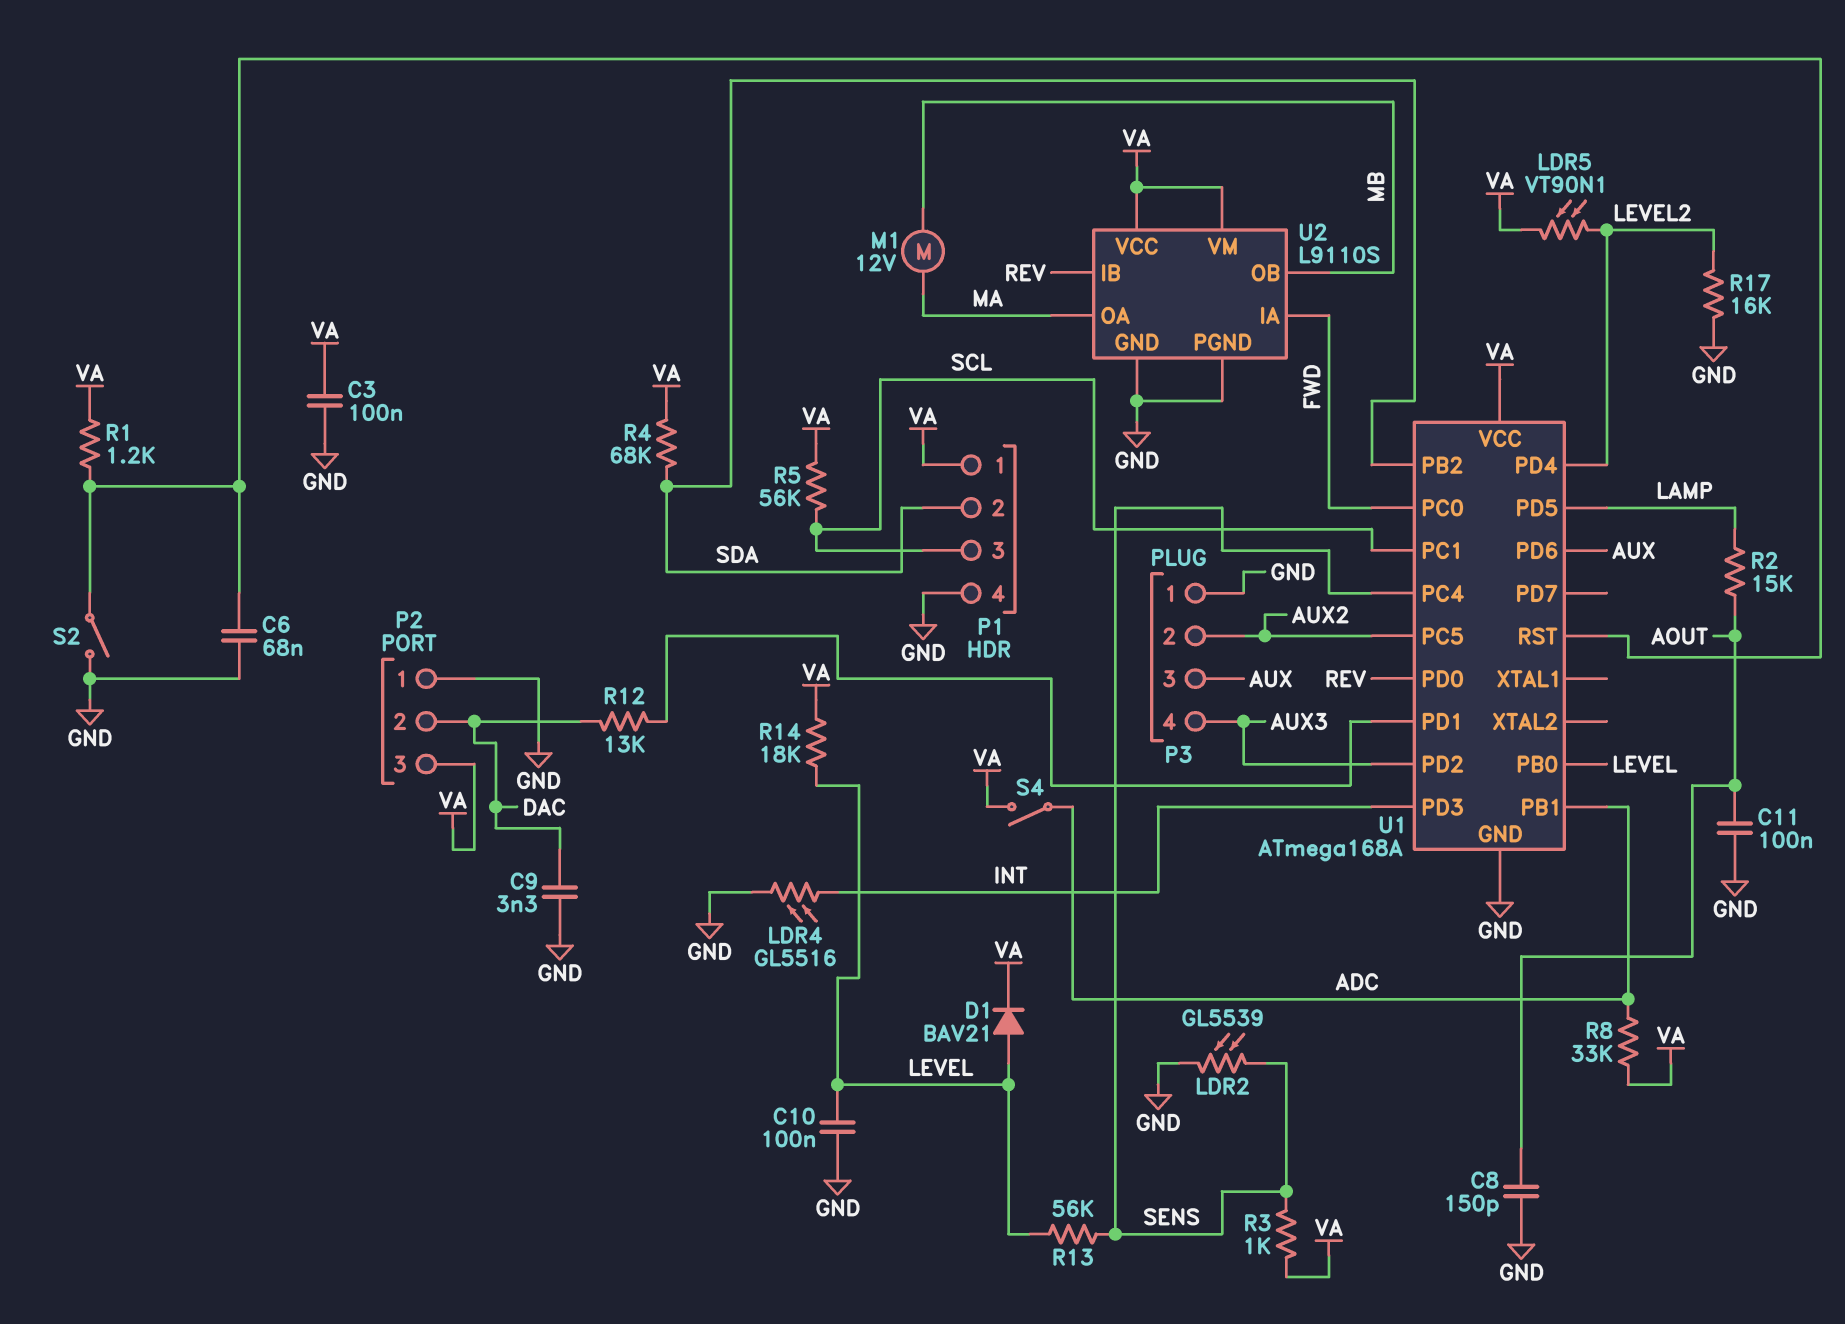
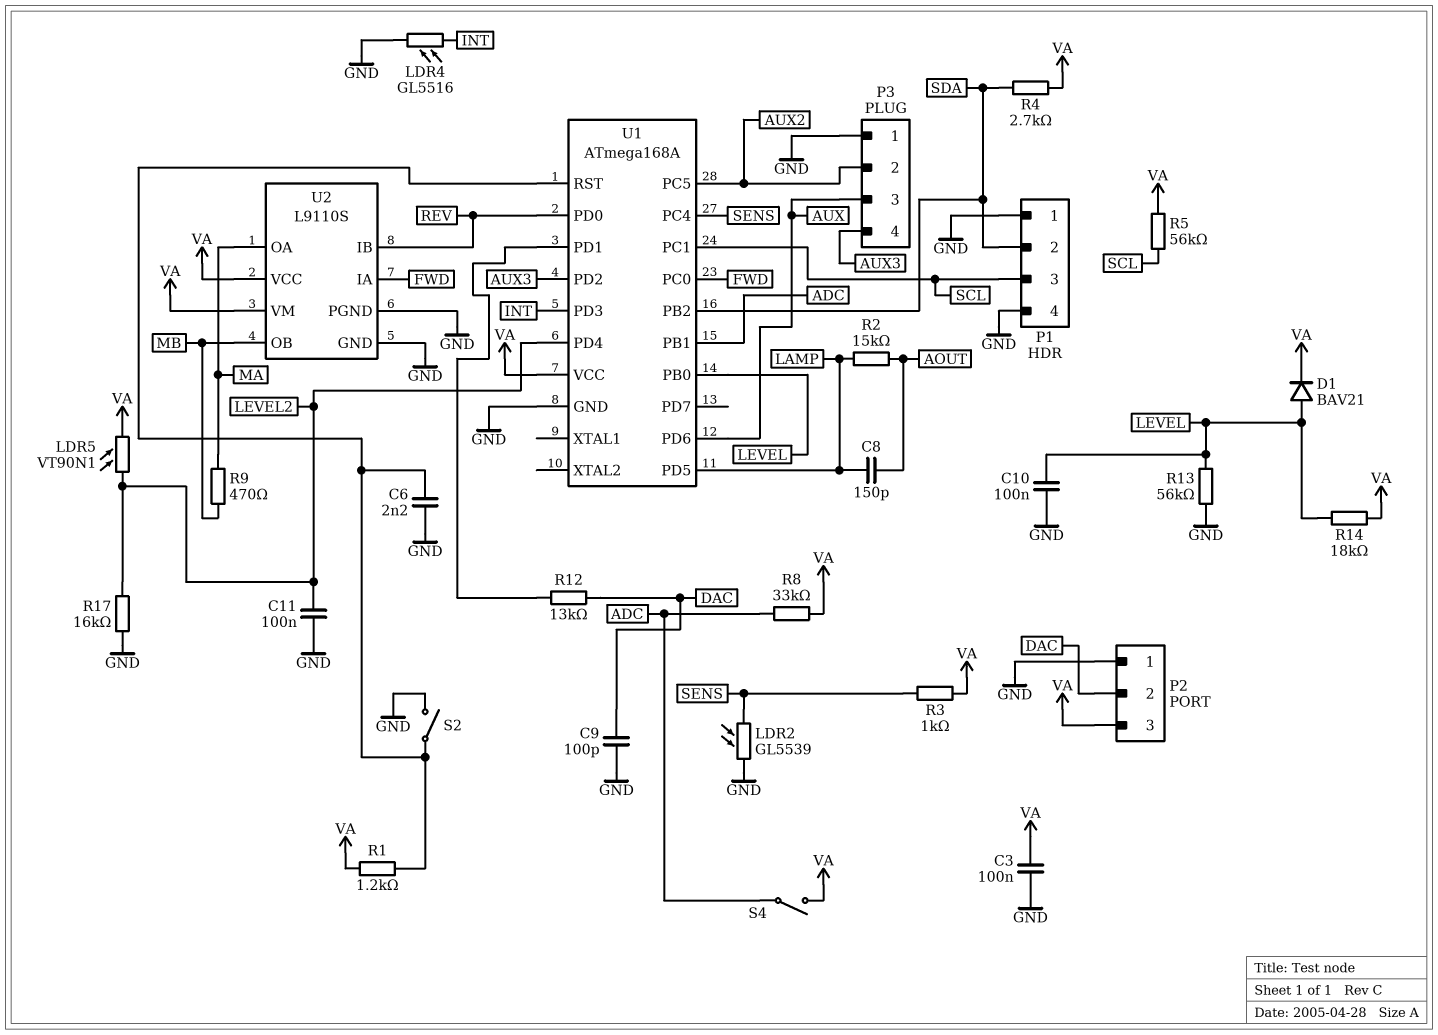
C6: 68nF (GND, U1/RST) -> 2.2nF (GND, U1/RST)
C8: 150pF (AOUT, GND) -> 150pF (AOUT, LAMP)
C9: 3.3nF (DAC, GND) -> 100pF (DAC, GND)
C11: 100nF (AOUT, GND) -> 100nF (GND, LEVEL2)
M1: motor 12V (MA, MB) -> none
P1 pin 1: VA -> GND
R4: 68k (SDA, VA) -> 2.7k (SDA, VA)
R9: none -> 470 (MA, MB)
R13: 56k (LEVEL, SENS) -> 56k (GND, LEVEL)

